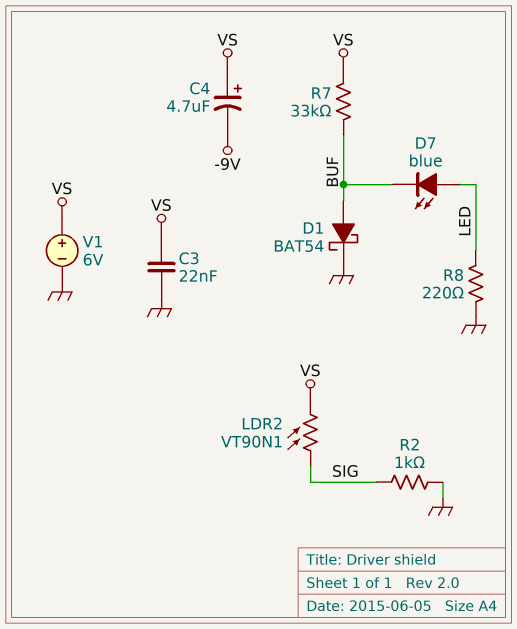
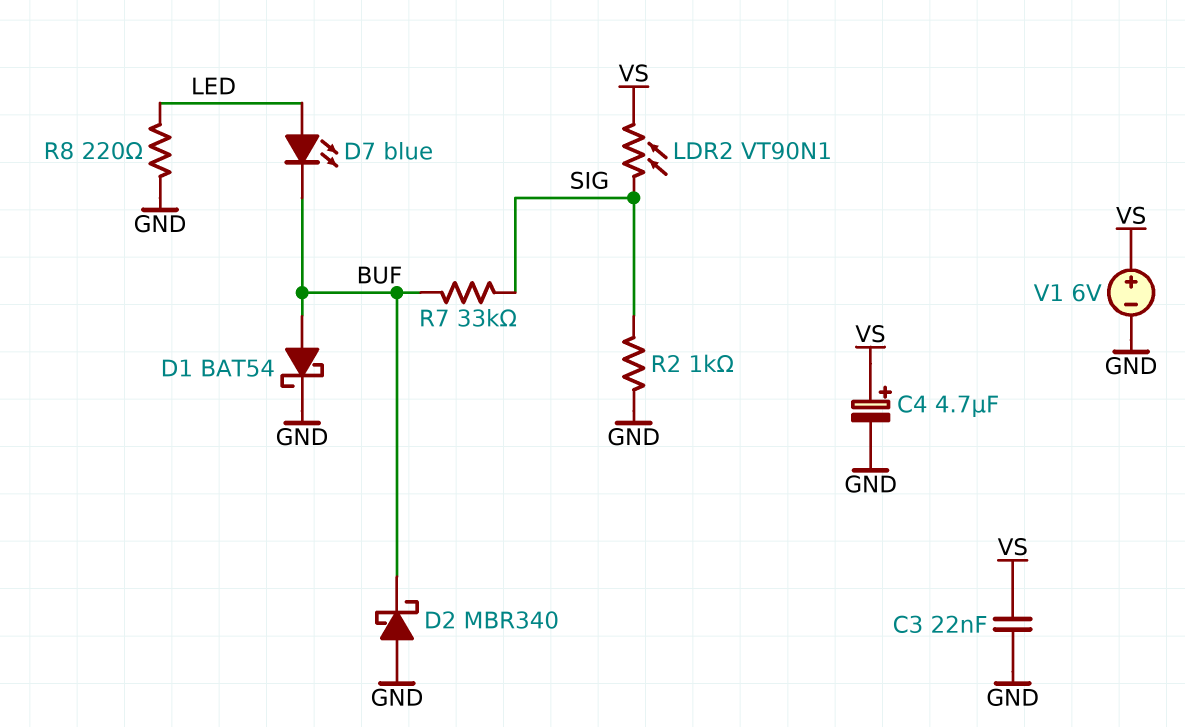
C4: 4.7uF (plus VS, minus -9V) -> 4.7uF (plus VS, minus GND)
D2: none -> schottky MBR340 (A GND, K BUF)
R7: 33k (BUF, VS) -> 33k (BUF, SIG)

